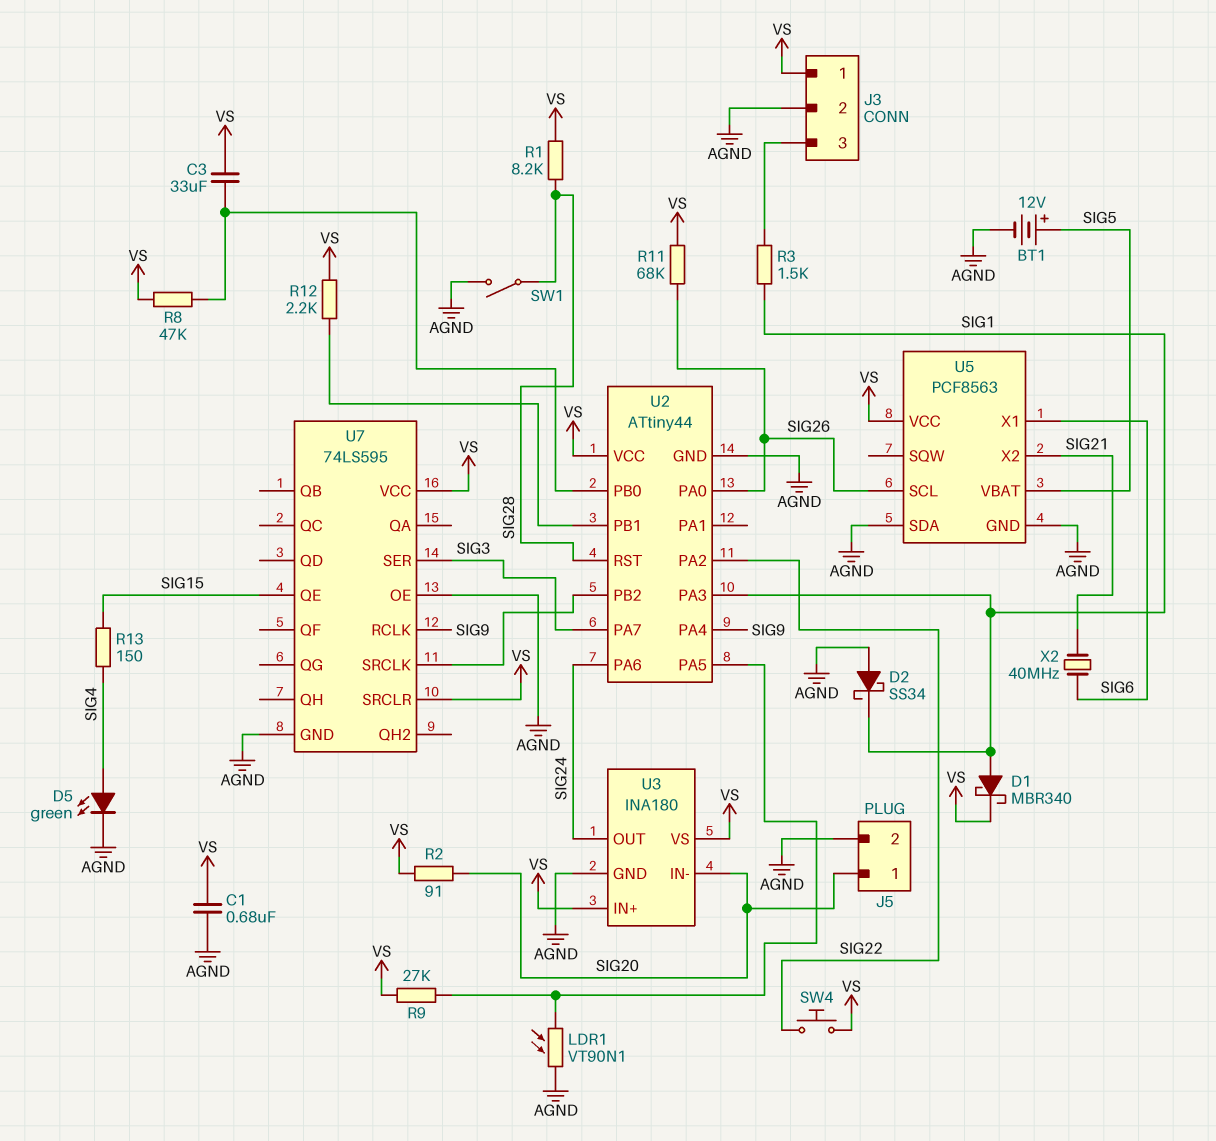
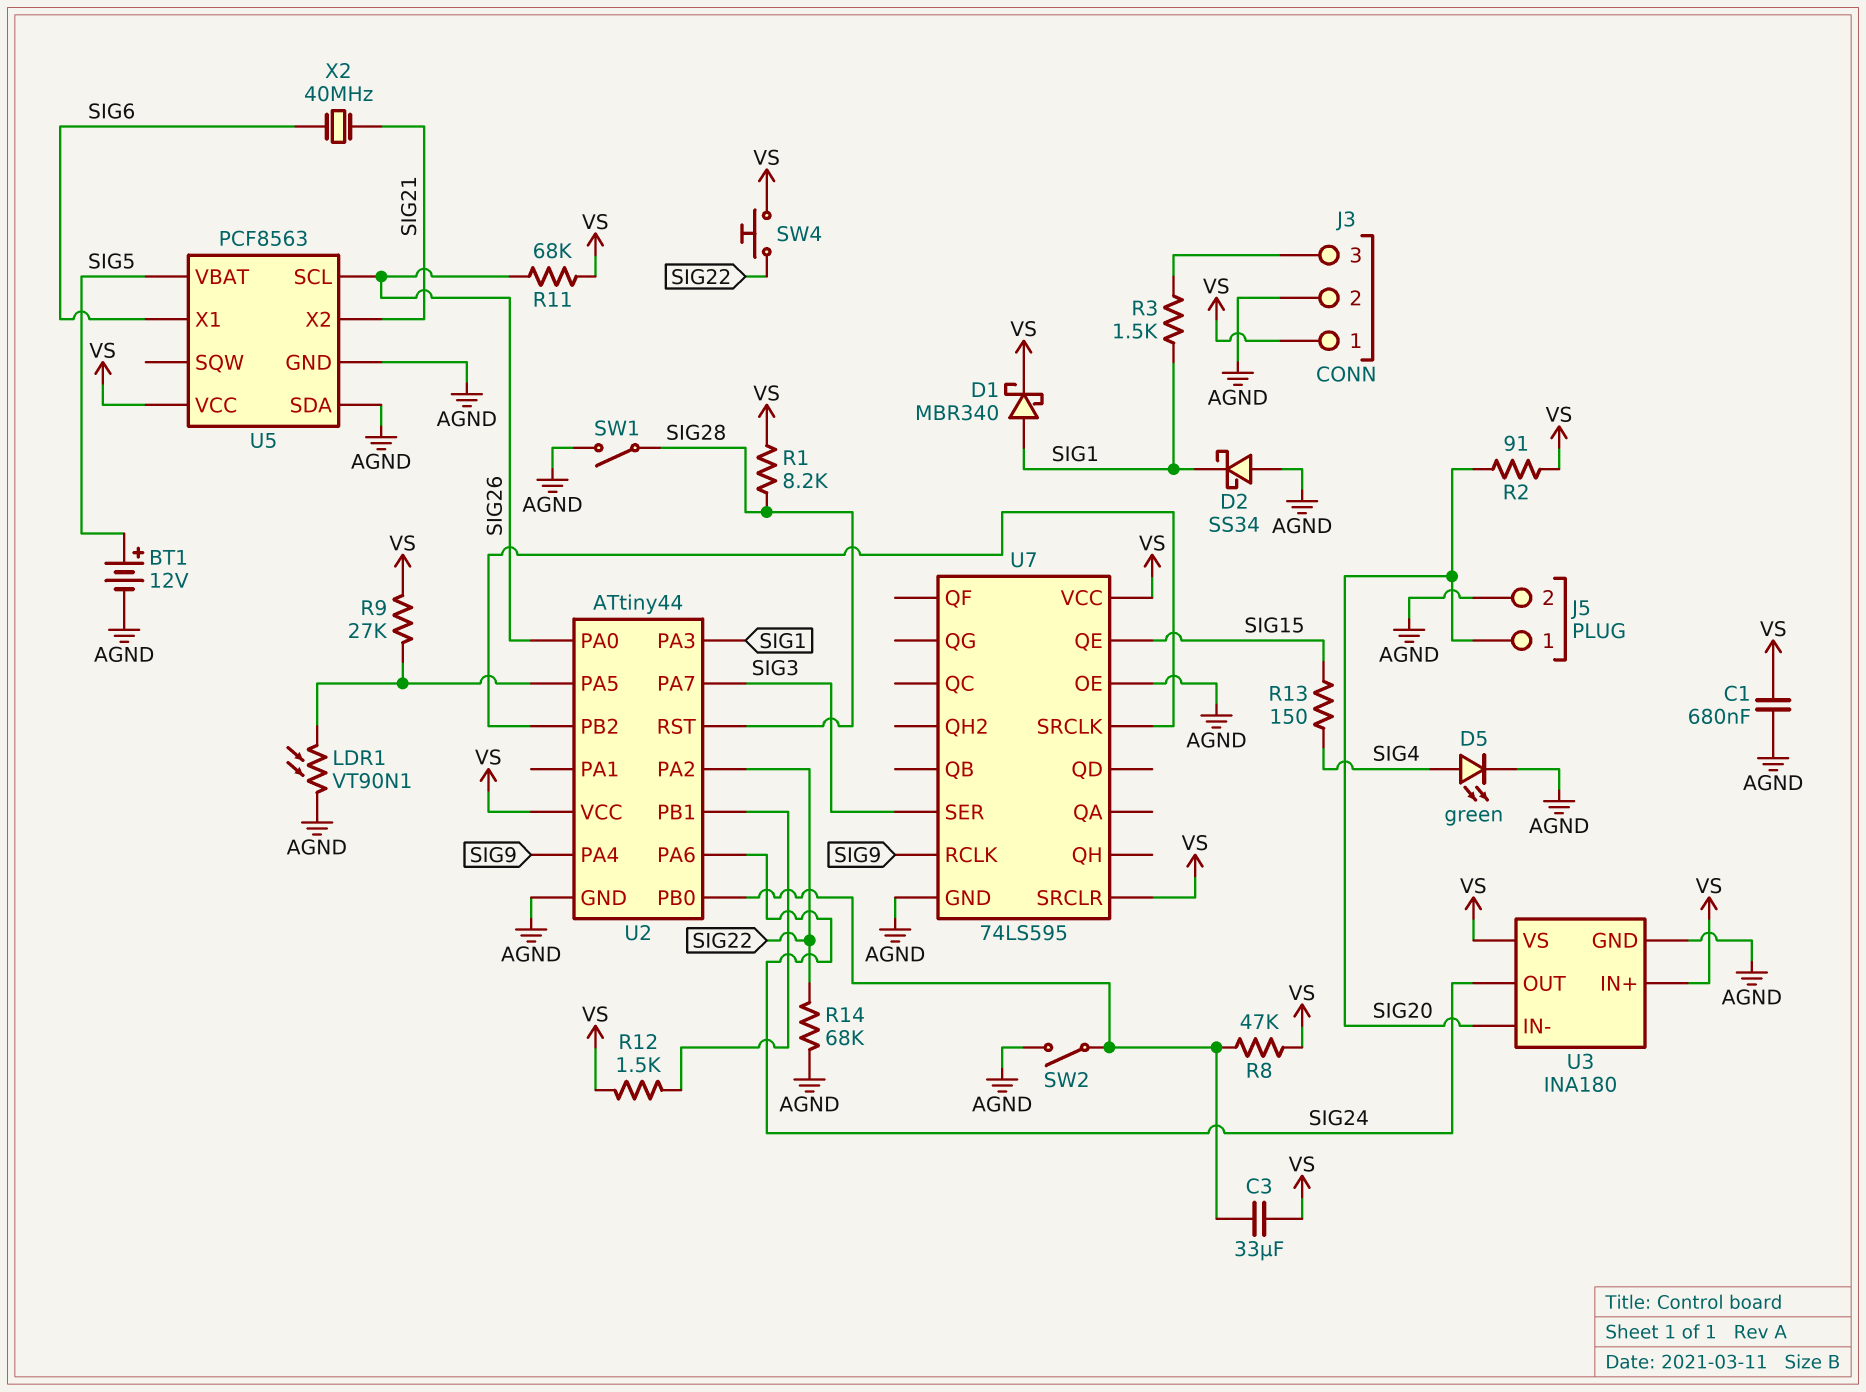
R12: 2.2k (U2/PB1, VS) -> 1.5k (U2/PB1, VS)
R14: none -> 68k (AGND, SIG22)
SW2: none -> switch (AGND, U2/PB0)

